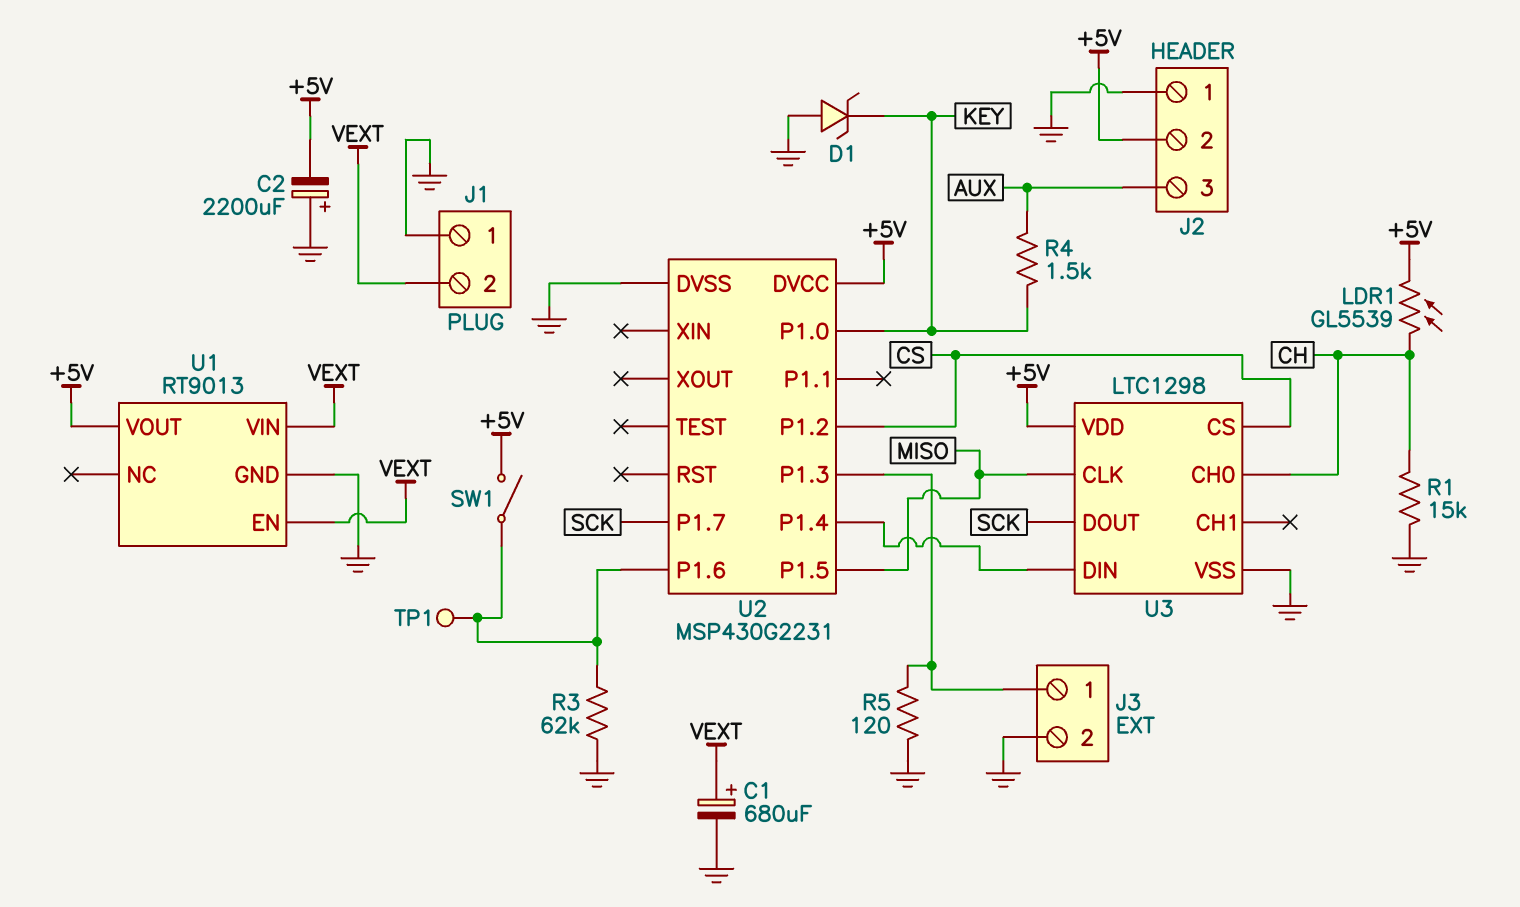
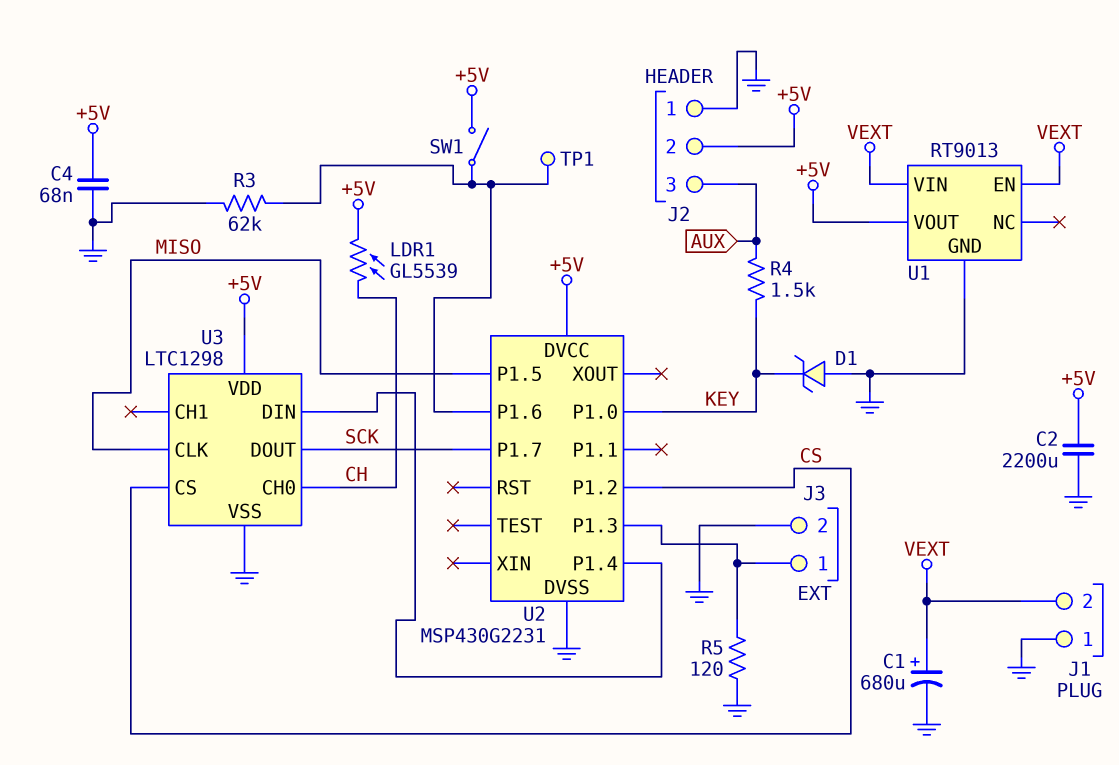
C2: 2200uF (plus GND, minus +5V) -> 2200uF (+5V, GND)
C4: none -> 68nF (+5V, GND)
R1: 15k (CH, GND) -> none

